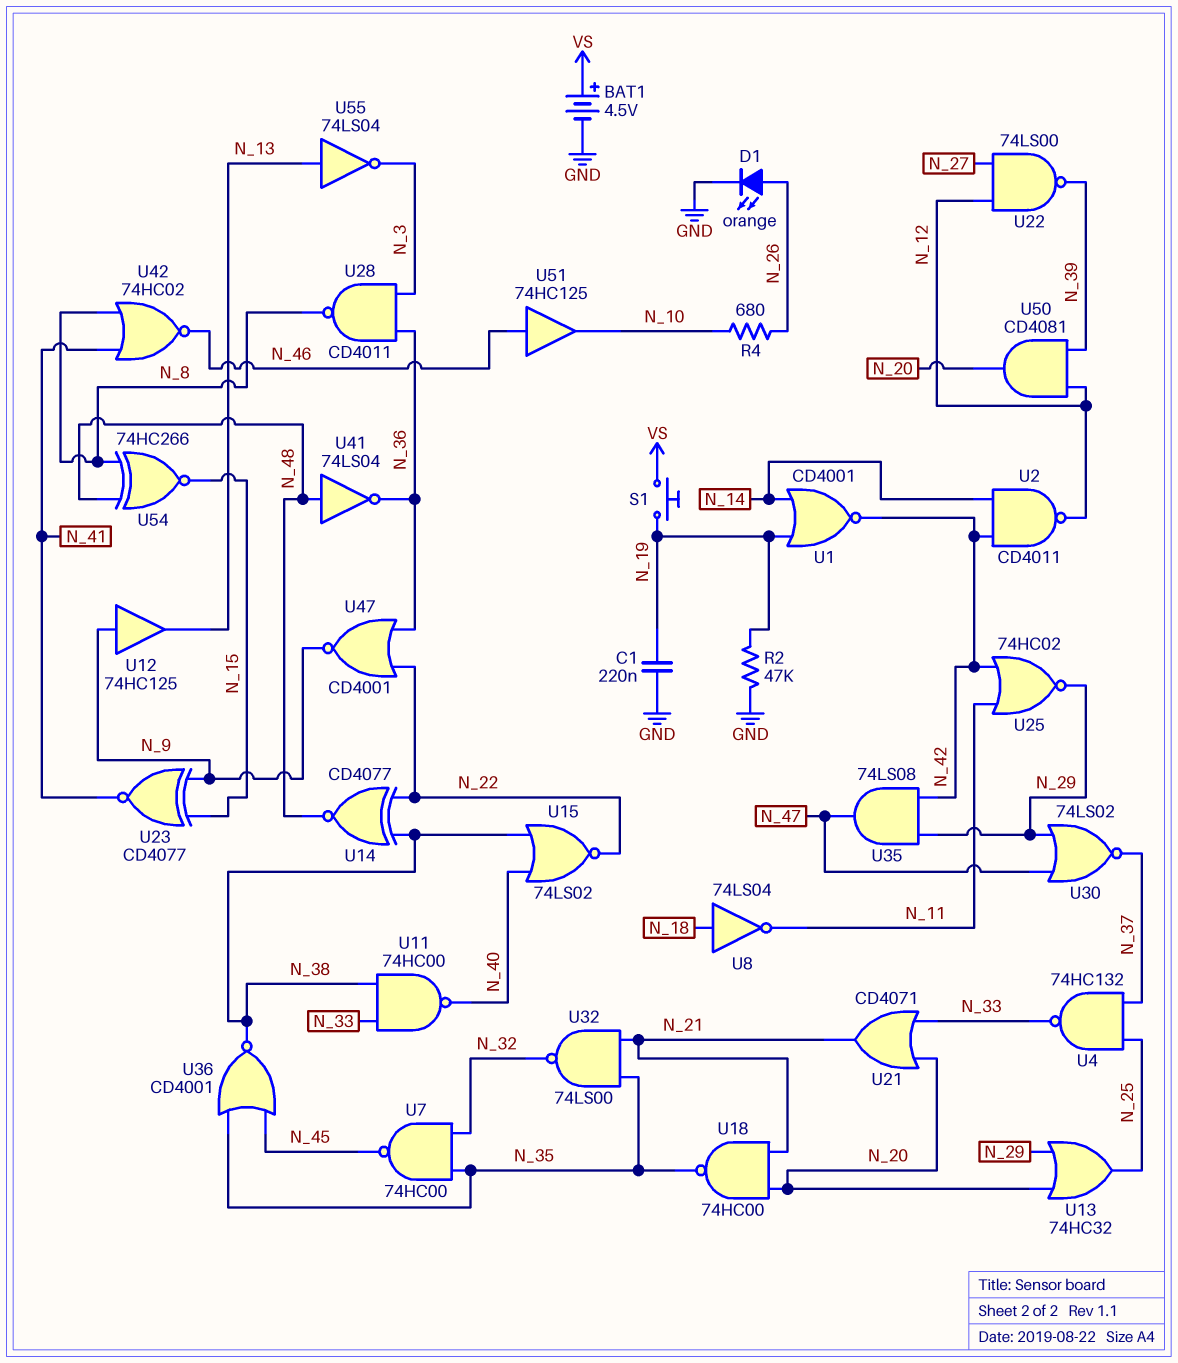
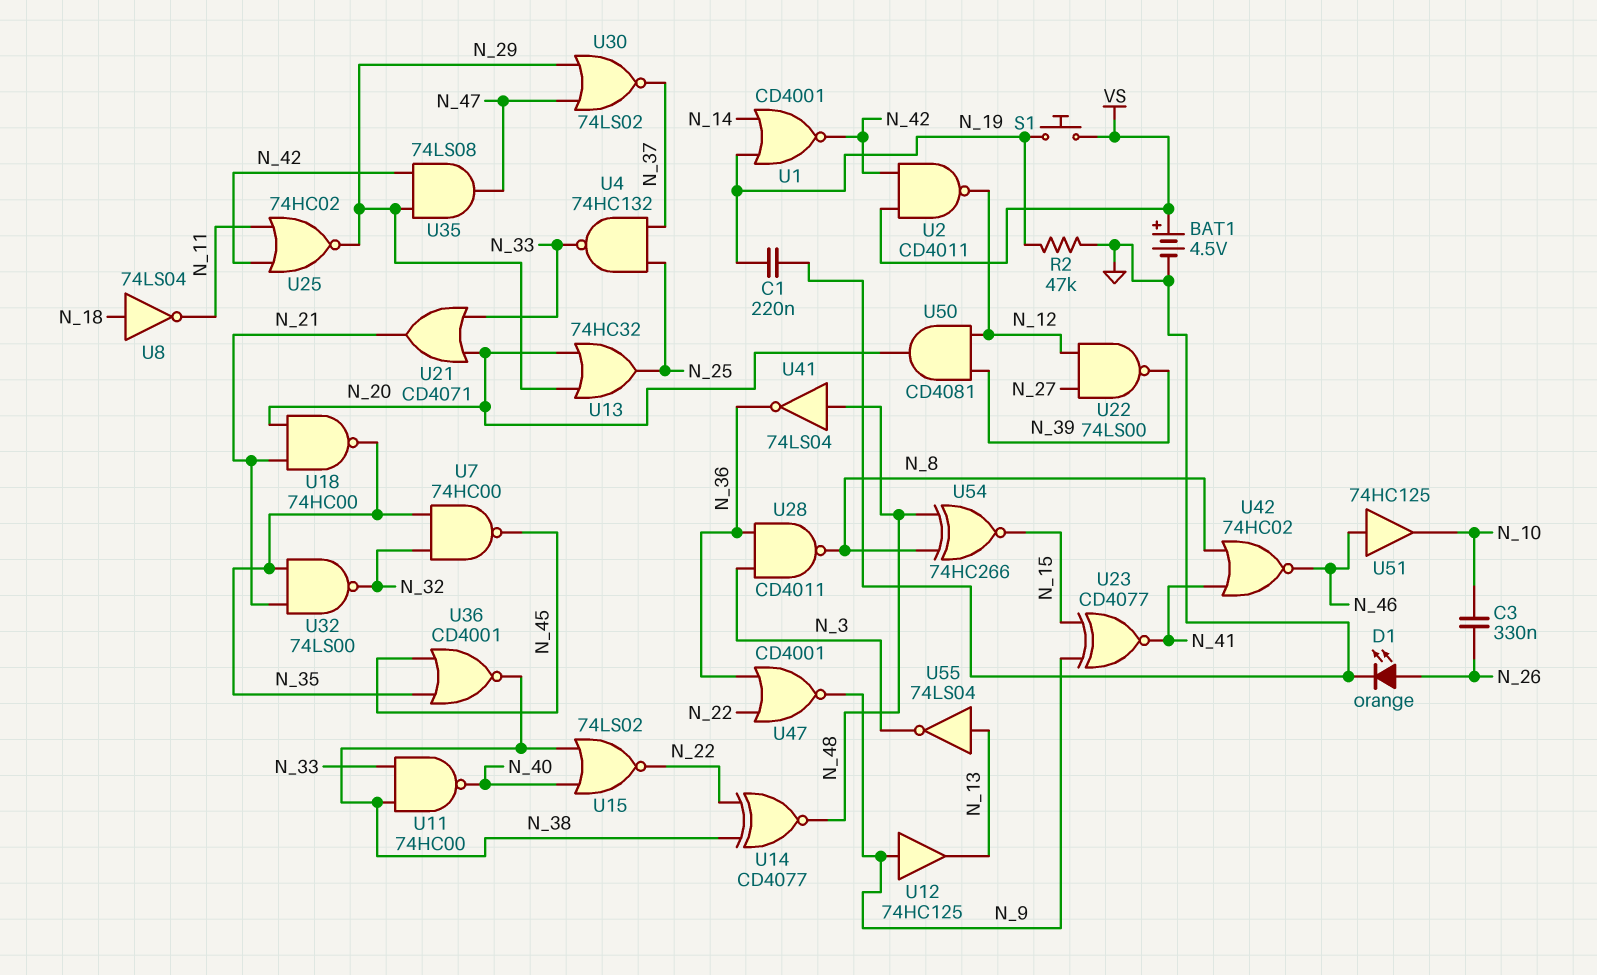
C3: none -> 330nF (N_10, N_26)
R4: 680 (N_10, N_26) -> none
U2: NAND CD4011 (in N_14, in N_42, out N_12) -> NAND CD4011 (in N_42, in VS, out N_12)

